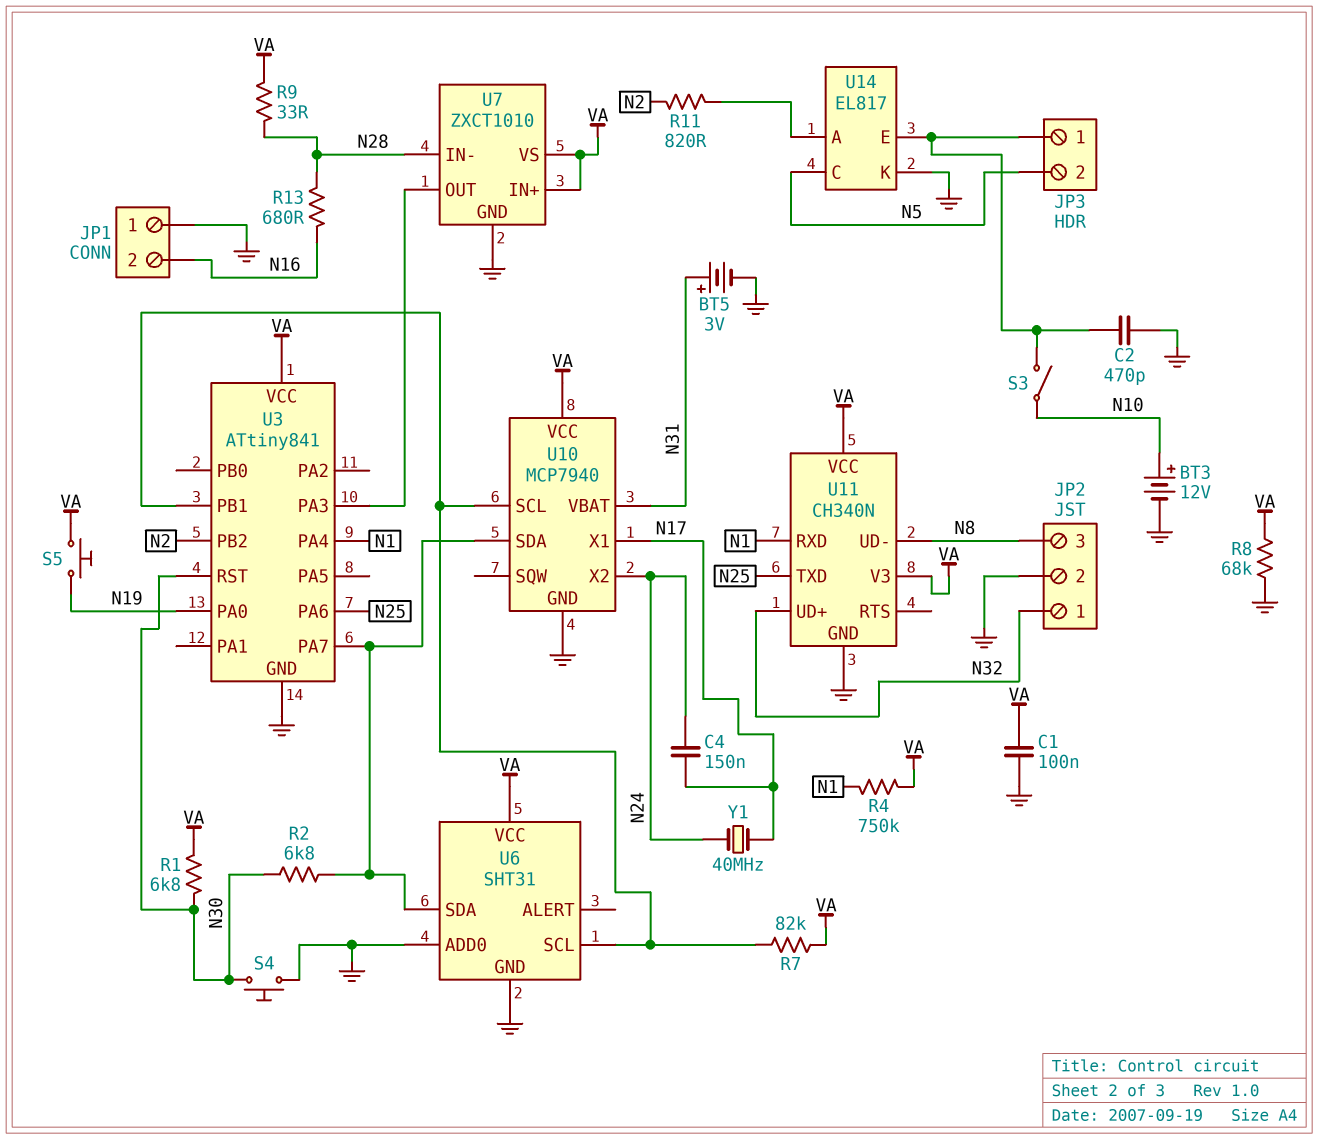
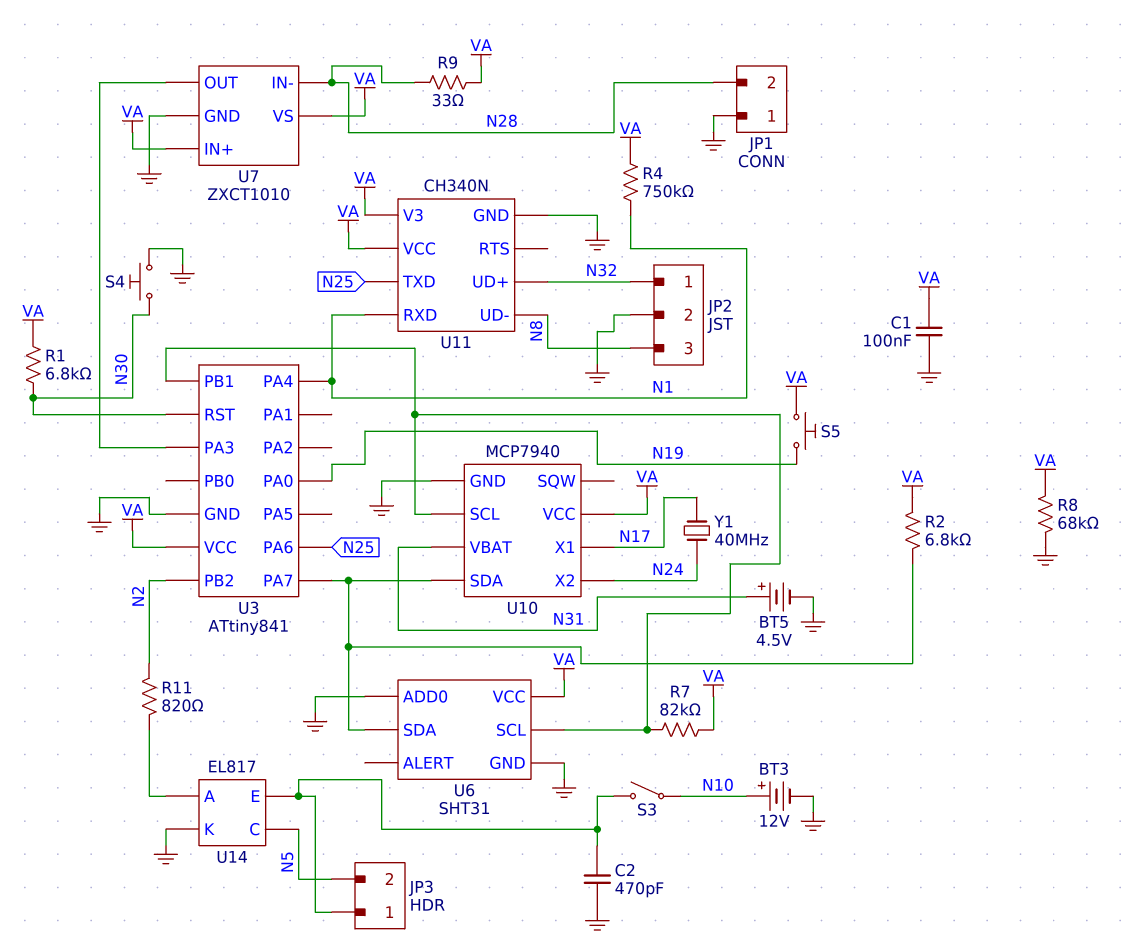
BT5: 3V (plus N31, minus GND) -> 4.5V (plus N31, minus GND)
C4: 150nF (N17, N24) -> none
JP1 pin 2: N16 -> N28
R2: 6.8k (N30, U3/PA7) -> 6.8k (U3/PA7, VA)
R13: 680 (N16, N28) -> none

